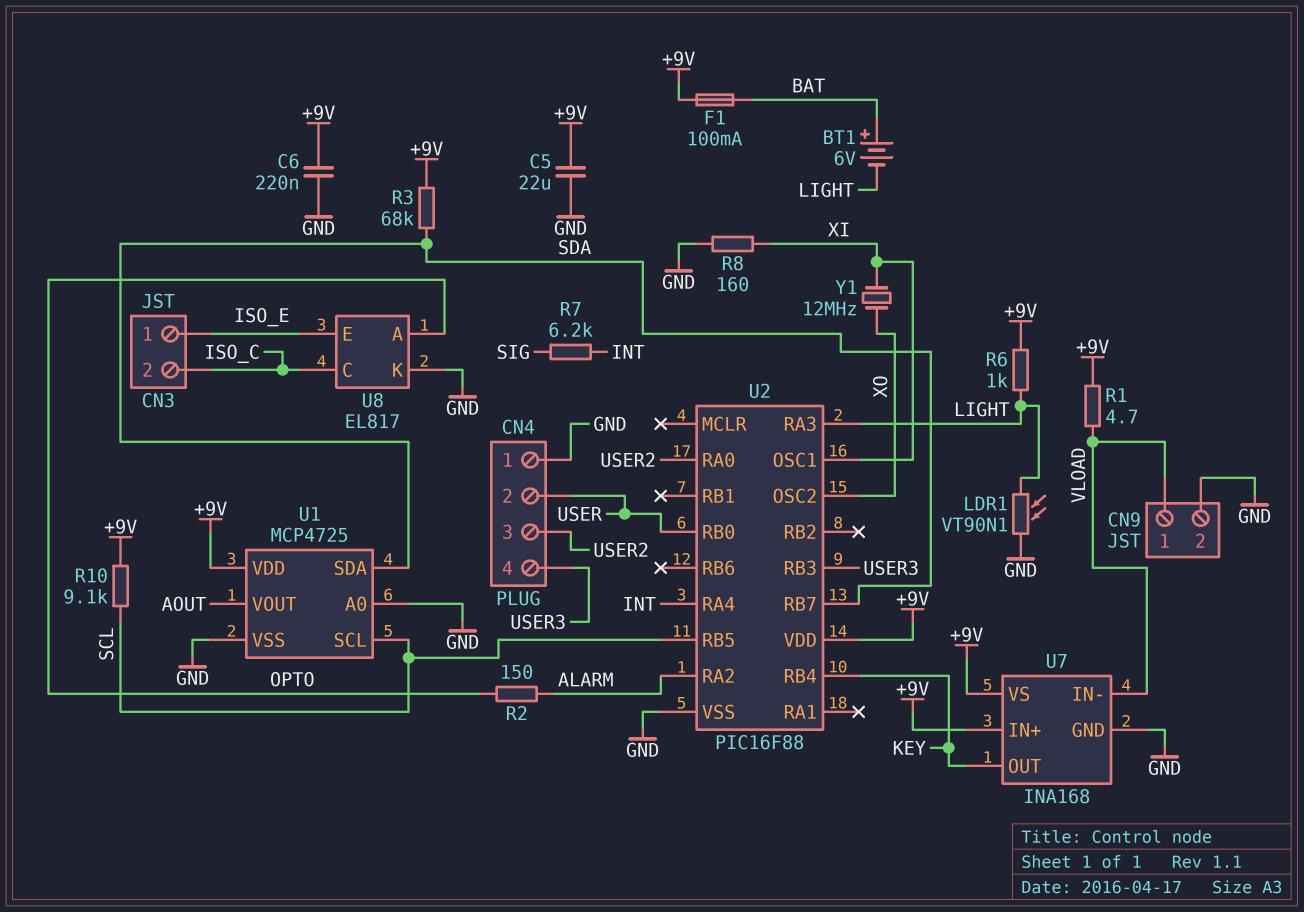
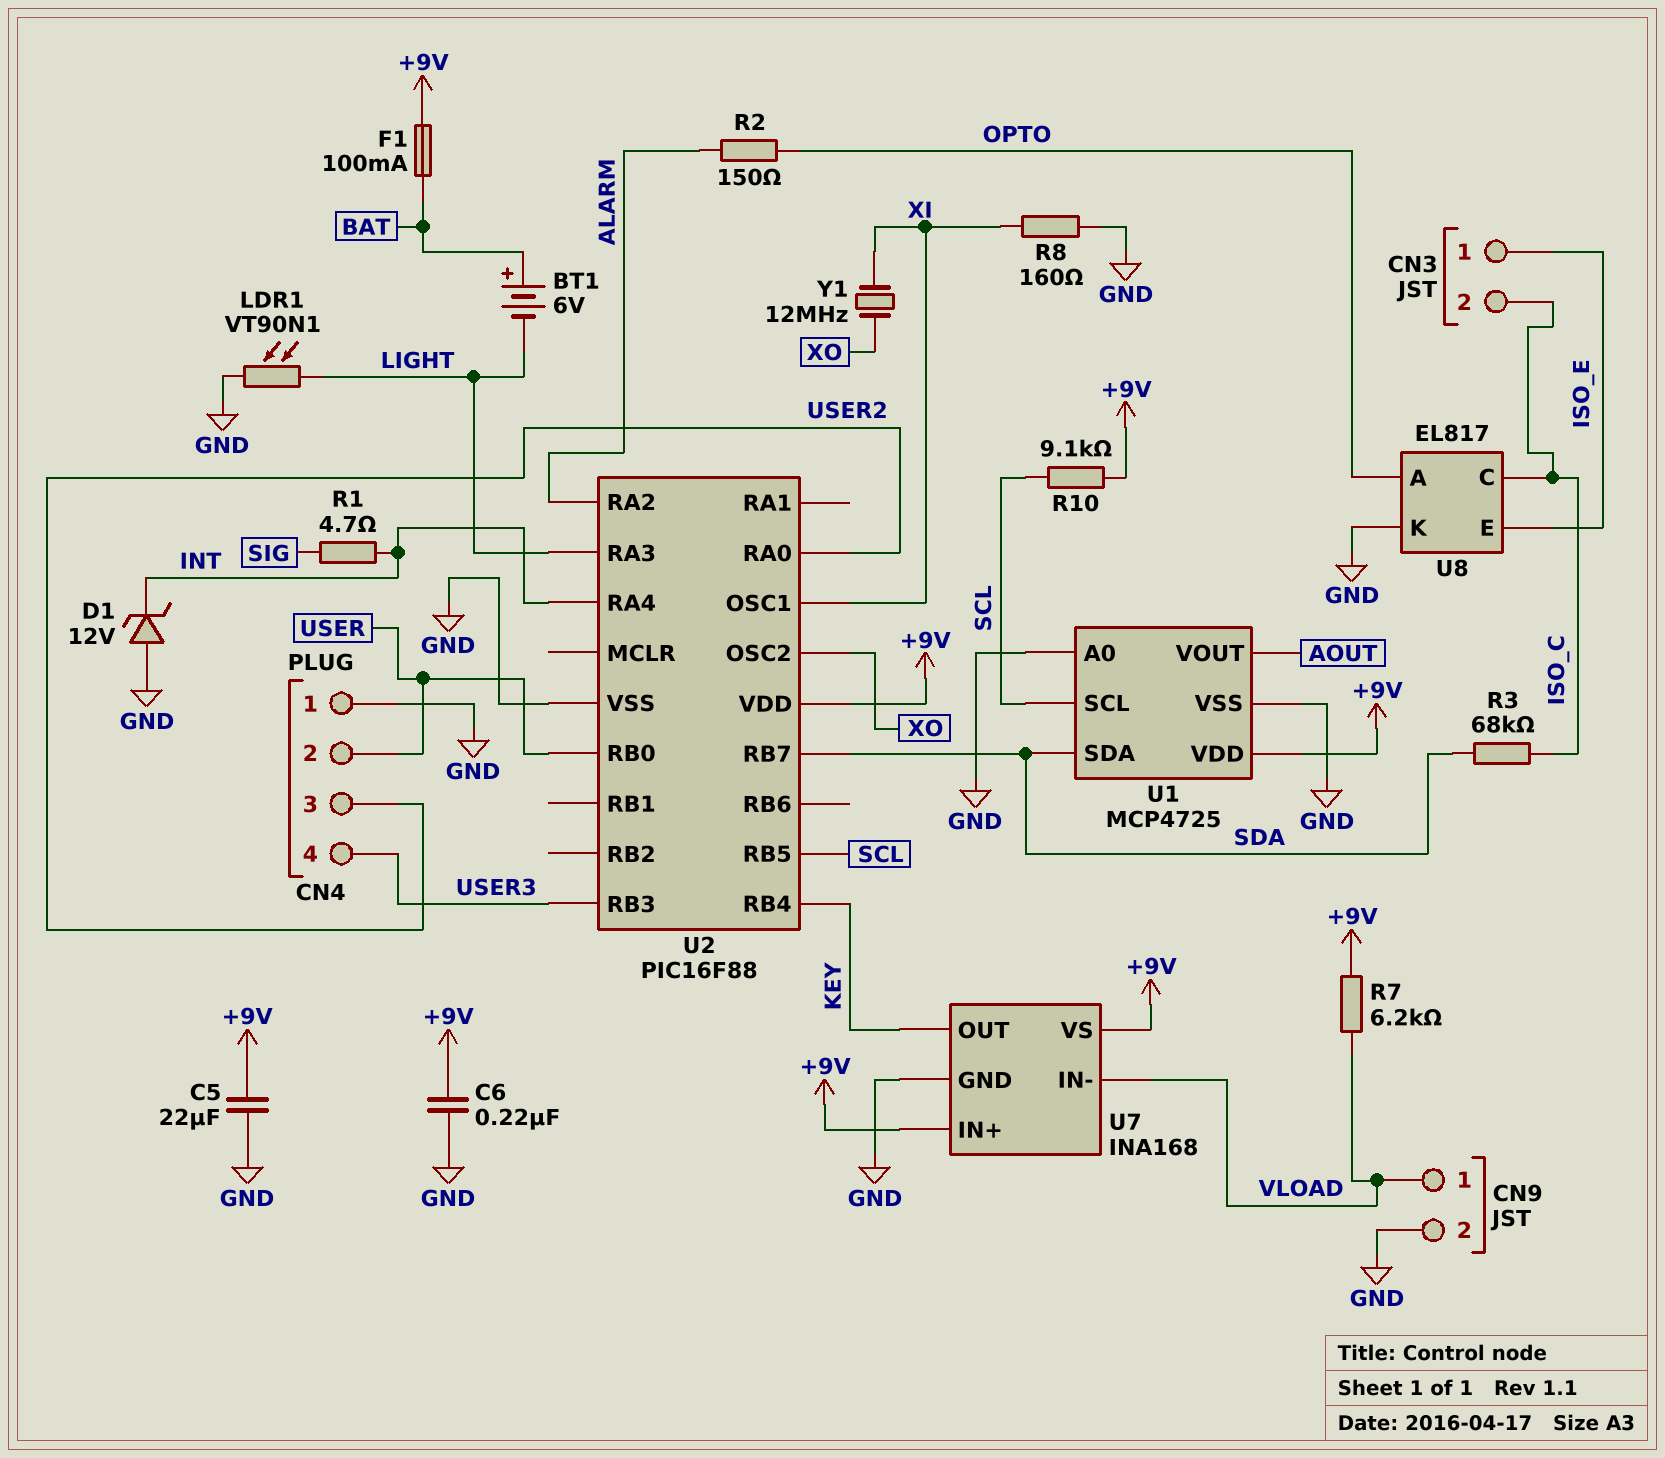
D1: none -> zener 12V (A GND, K INT)
R1: 4.7 (+9V, VLOAD) -> 4.7 (INT, SIG)
R3: 68k (+9V, SDA) -> 68k (ISO_C, SDA)
R6: 1k (+9V, LIGHT) -> none
R7: 6.2k (INT, SIG) -> 6.2k (+9V, VLOAD)

